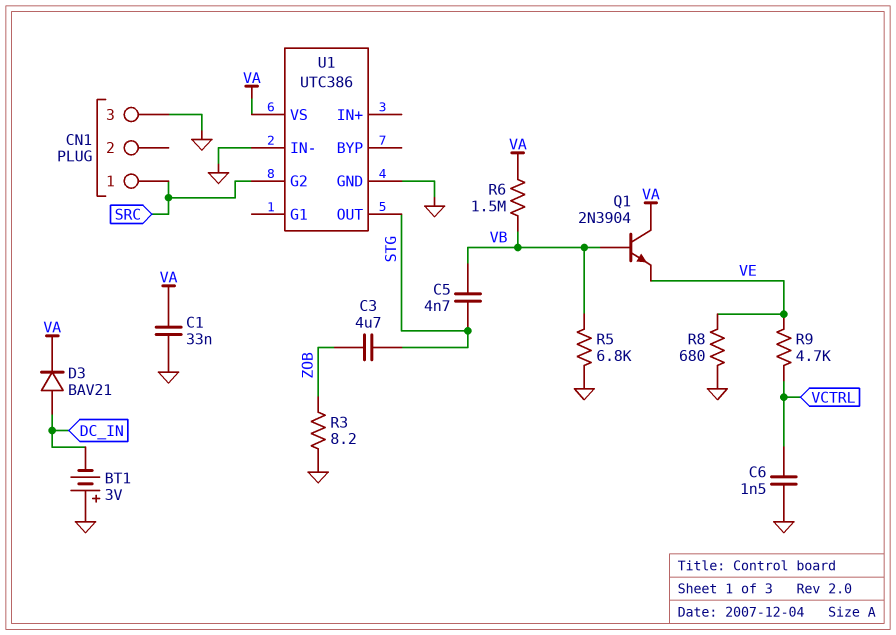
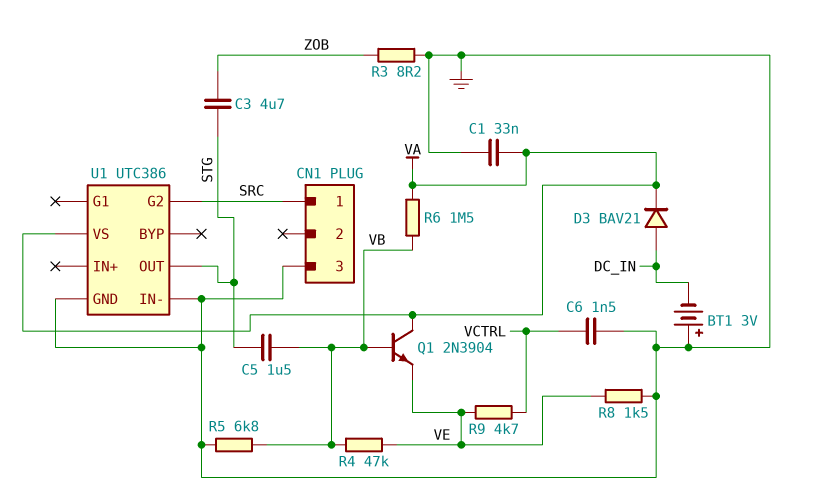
C5: 4.7nF (STG, VB) -> 1.5uF (STG, VB)
R4: none -> 47k (VB, VE)
R8: 680 (GND, VE) -> 1.5k (GND, VE)

